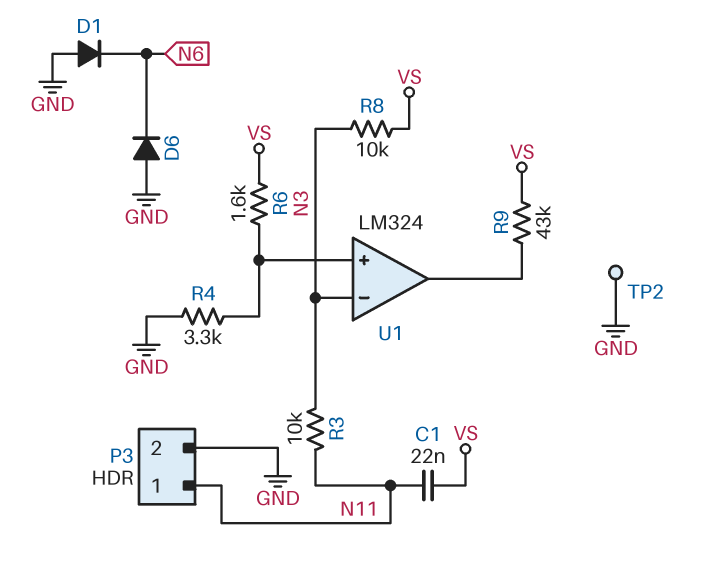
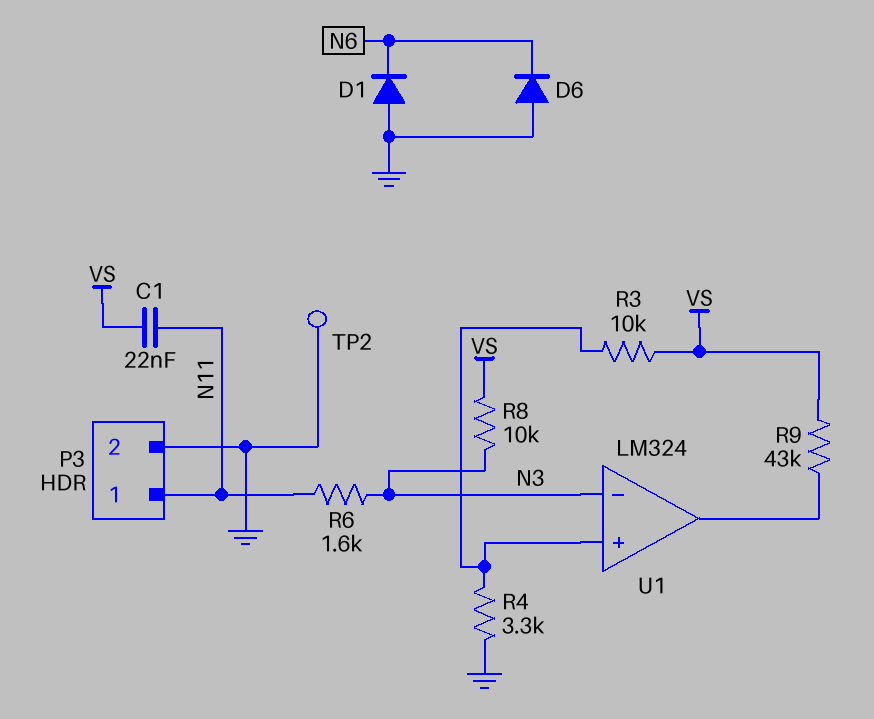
R3: 10k (N3, N11) -> 10k (U1/in+, VS)
R6: 1.6k (U1/in+, VS) -> 1.6k (N3, N11)

